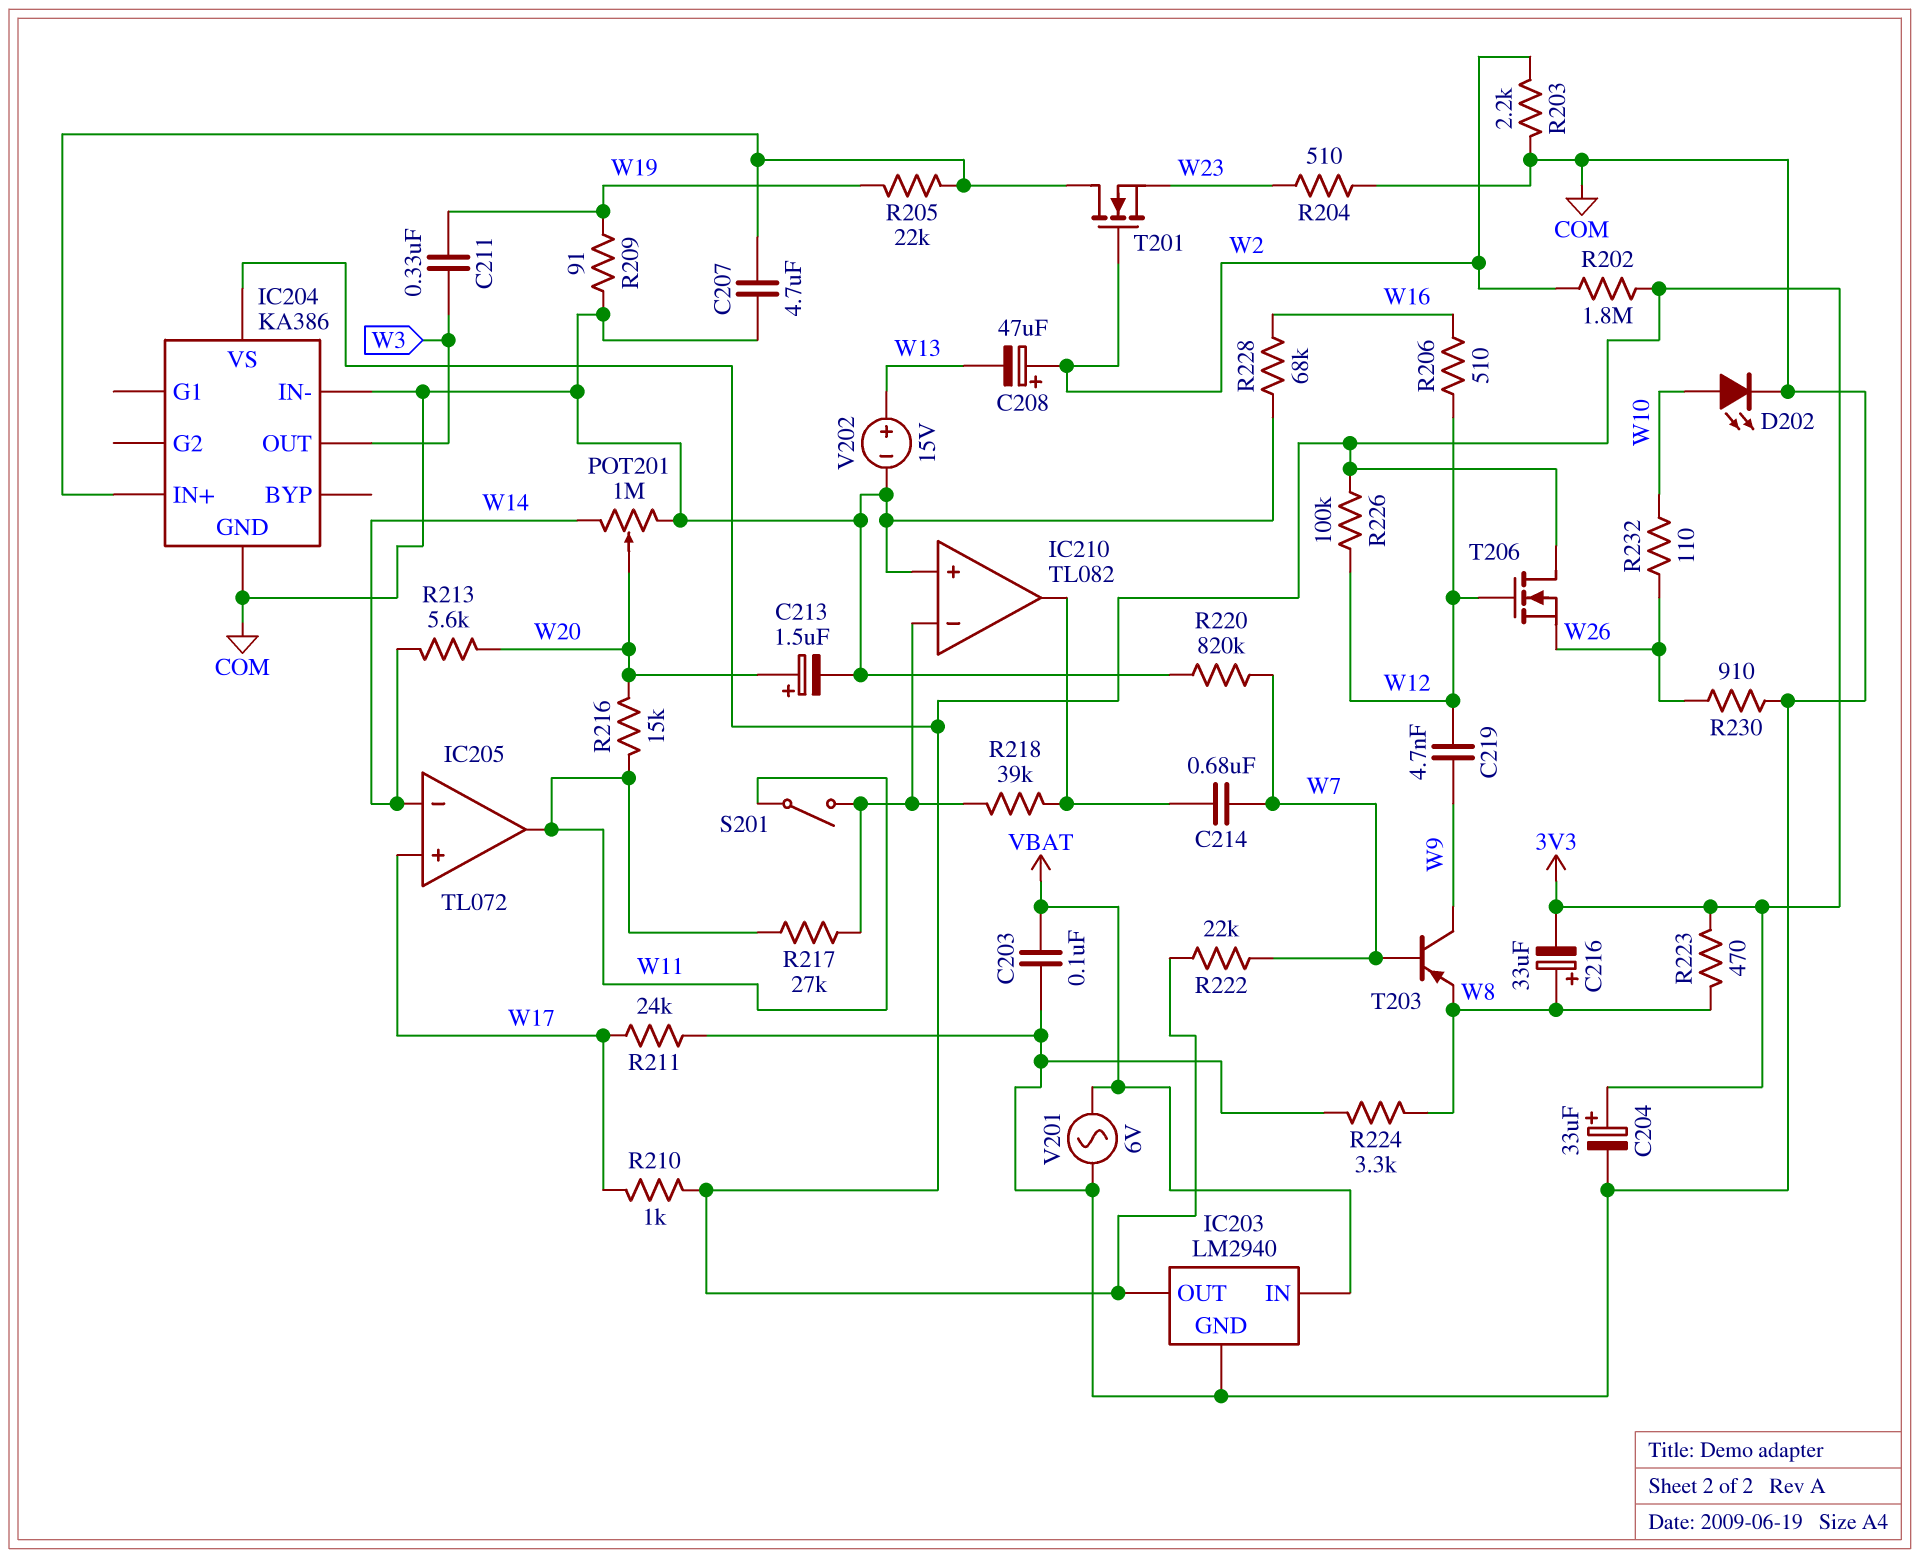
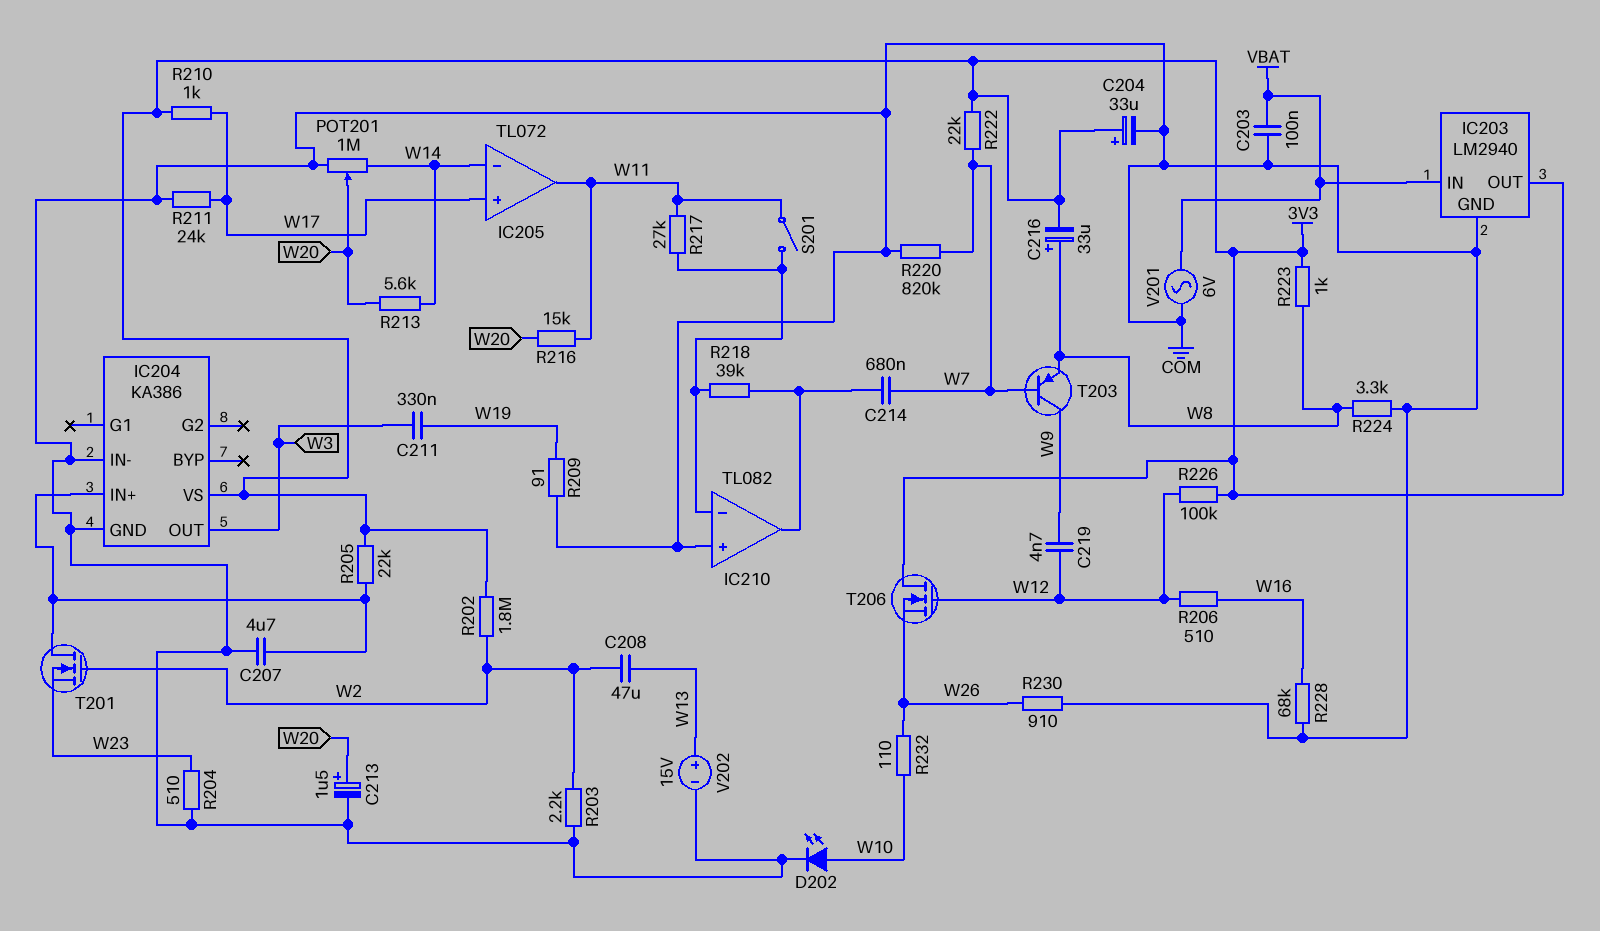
C208: 47uF (plus W2, minus W13) -> 47uF (W2, W13)
R205: 22k (IC204/IN+, W19) -> 22k (3V3, IC204/IN+)
R223: 470 (3V3, W8) -> 1k (3V3, W8)

